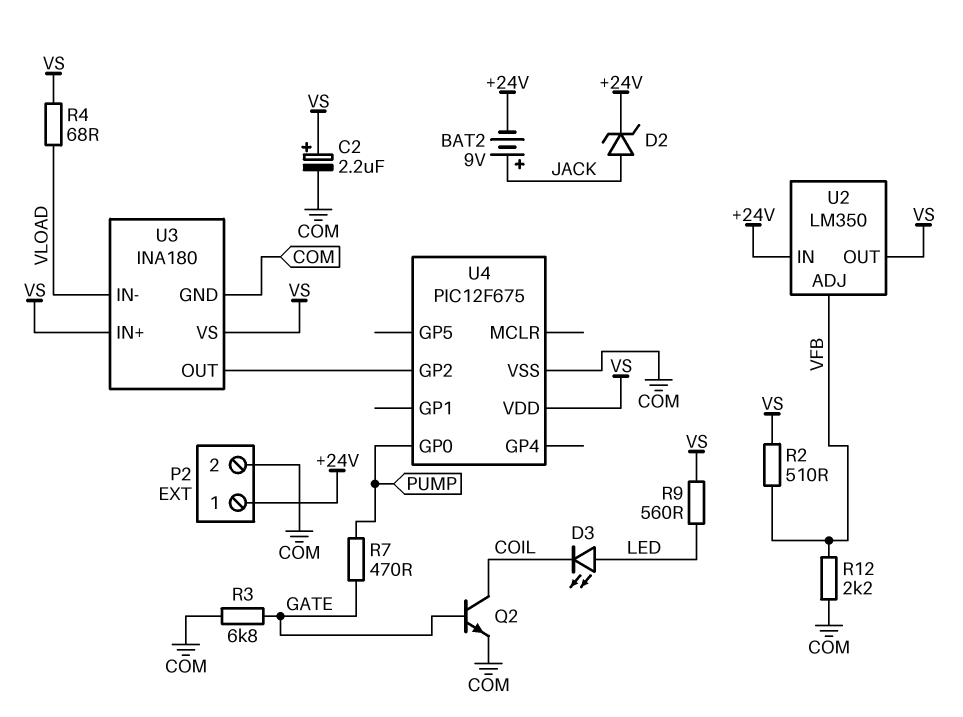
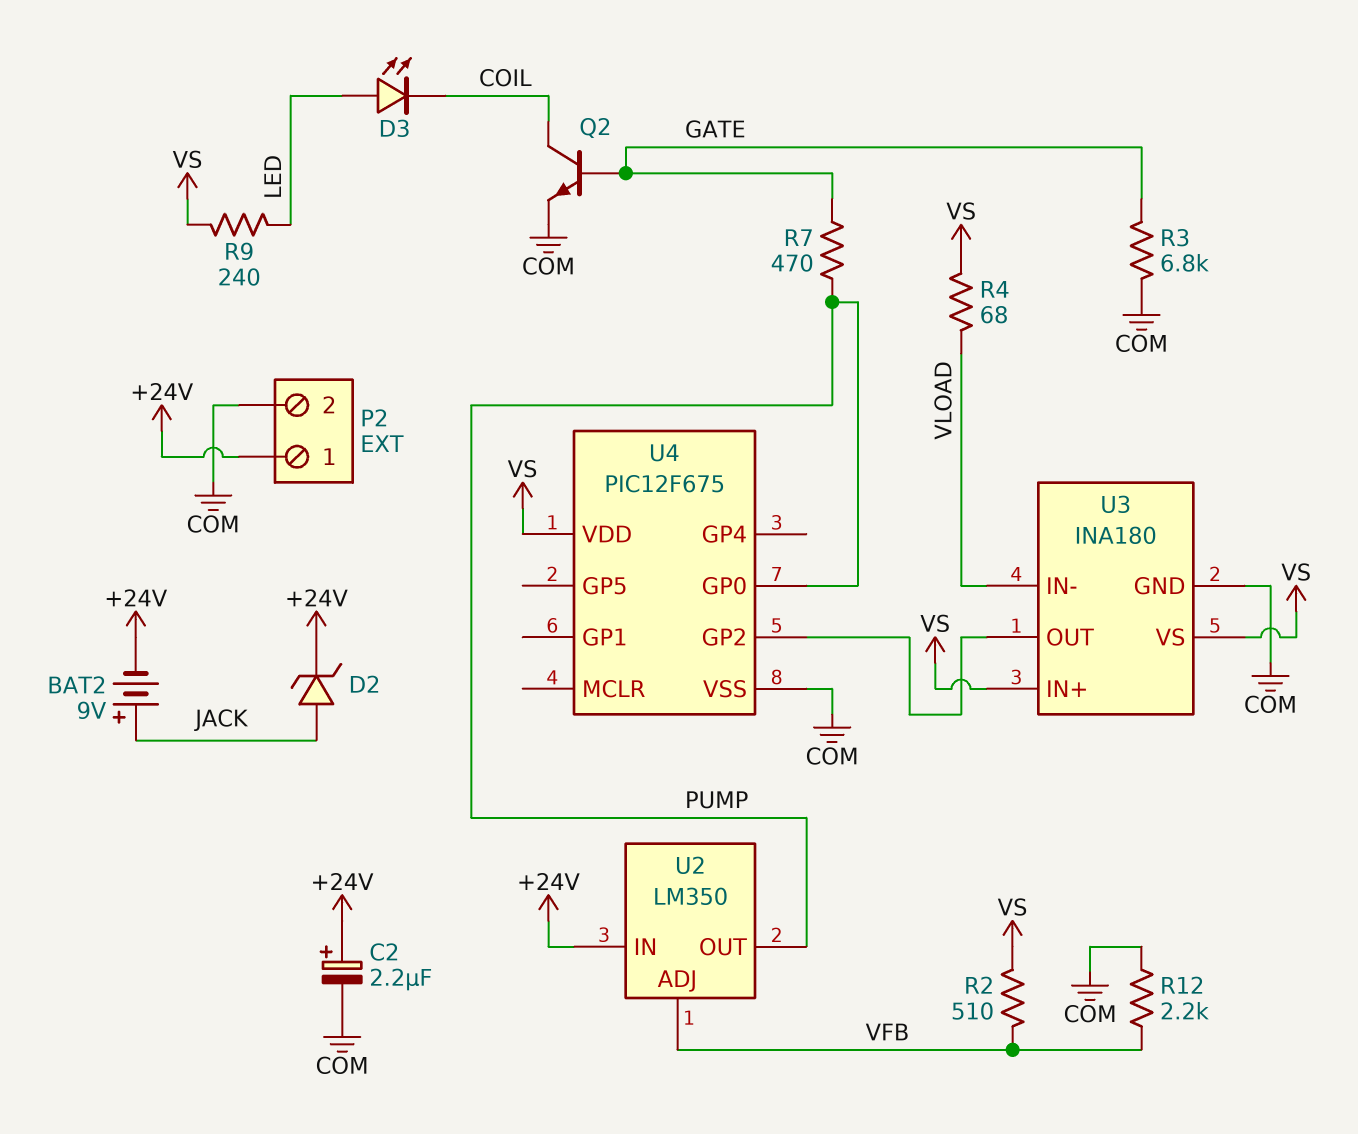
C2: 2.2uF (plus VS, minus COM) -> 2.2uF (plus +24V, minus COM)
R9: 560 (LED, VS) -> 240 (LED, VS)
U2 pin OUT: VS -> PUMP

